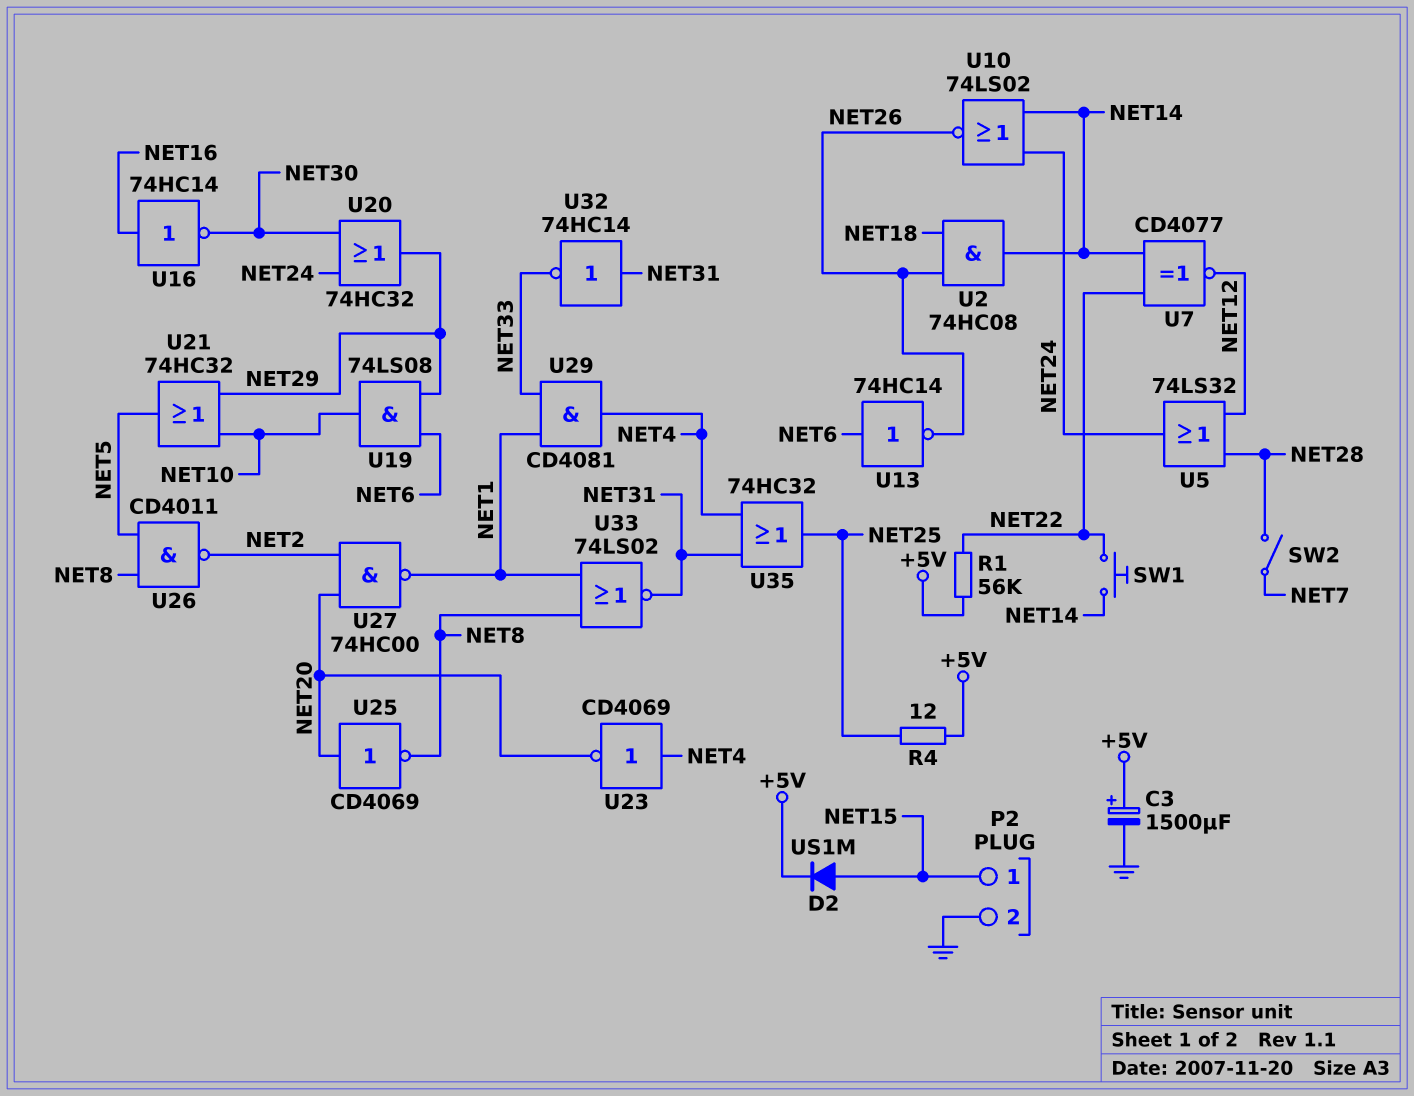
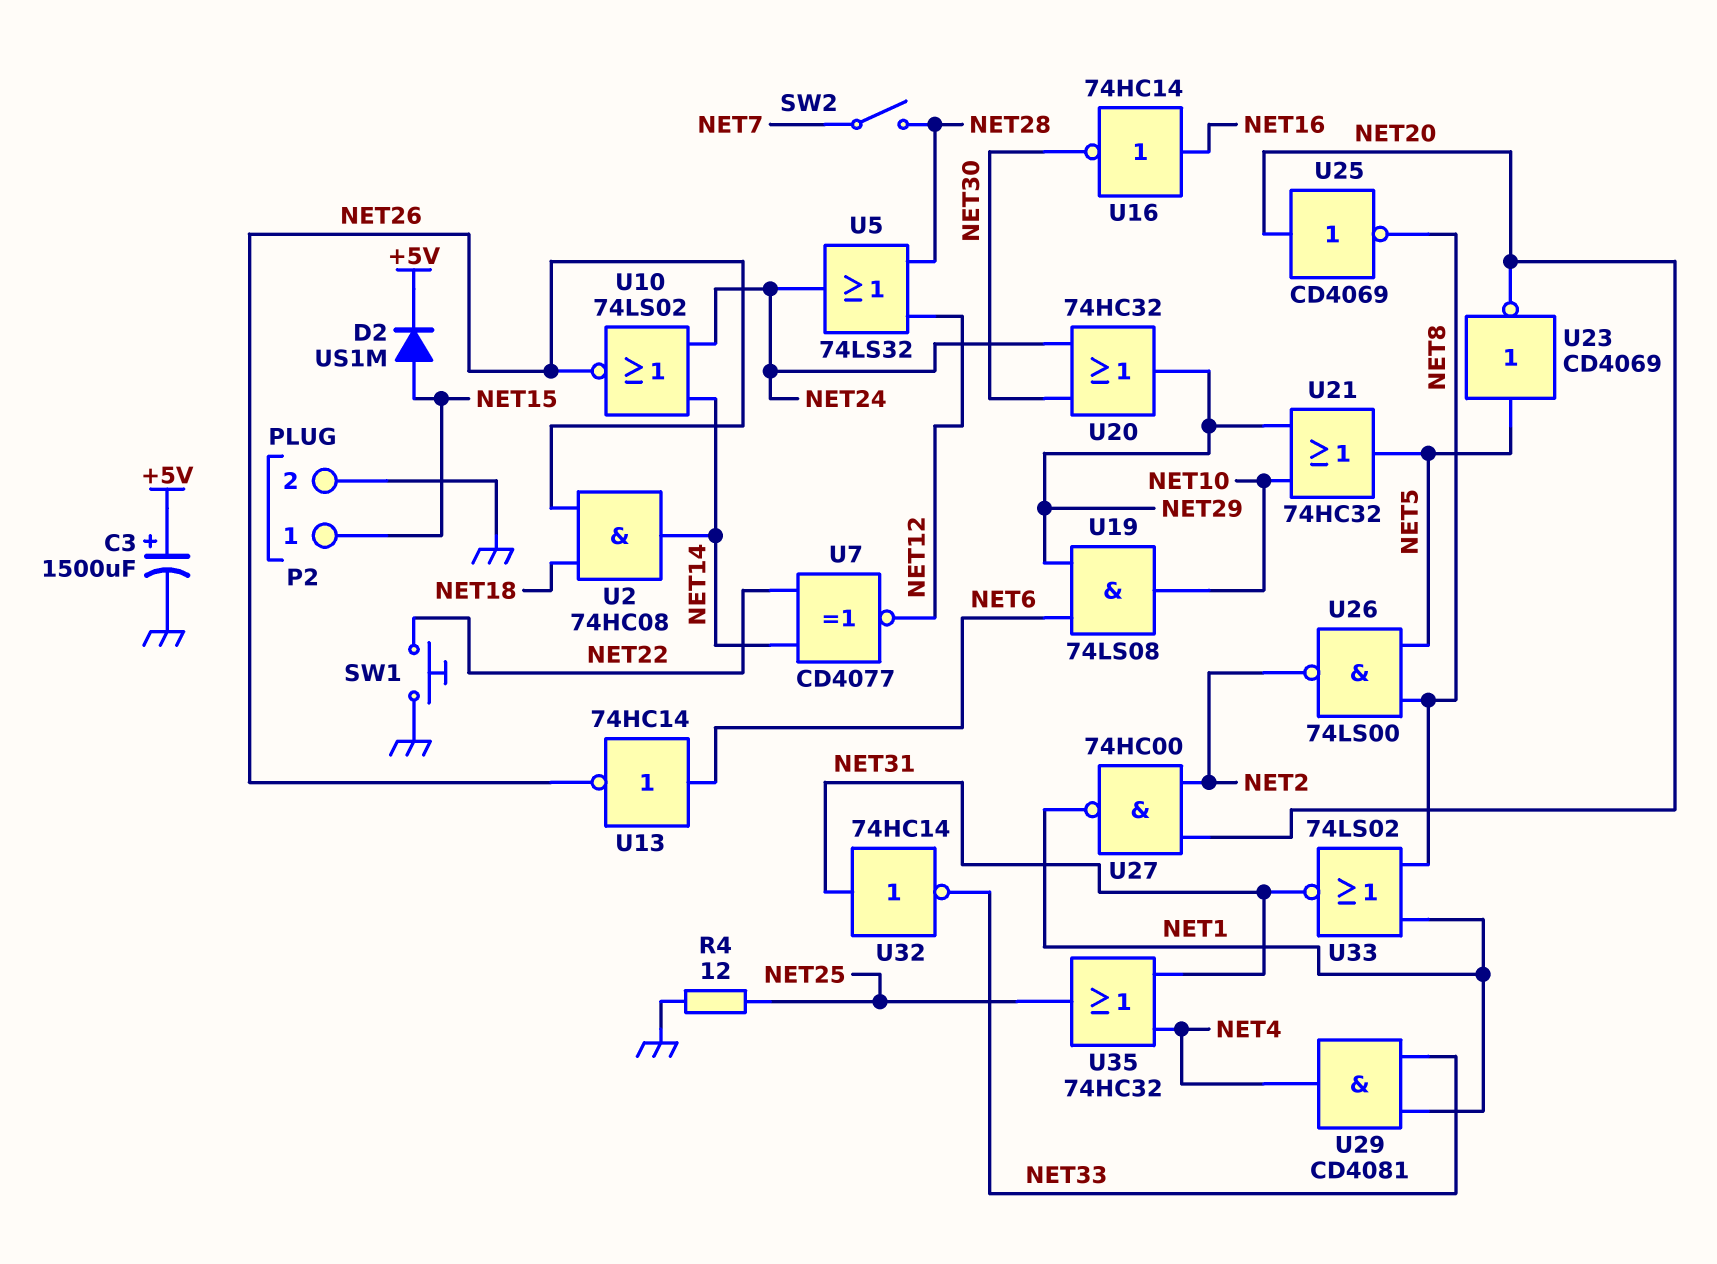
R1: 56k (+5V, NET22) -> none
R4: 12 (+5V, NET25) -> 12 (GND, NET25)
SW1: button (NET14, NET22) -> button (GND, NET22)
U23: NOT CD4069 (in NET4, out NET20) -> NOT CD4069 (in NET5, out NET20)
U26: NAND CD4011 (in NET5, in NET8, out NET2) -> NAND 74LS00 (in NET5, in NET8, out NET2)

